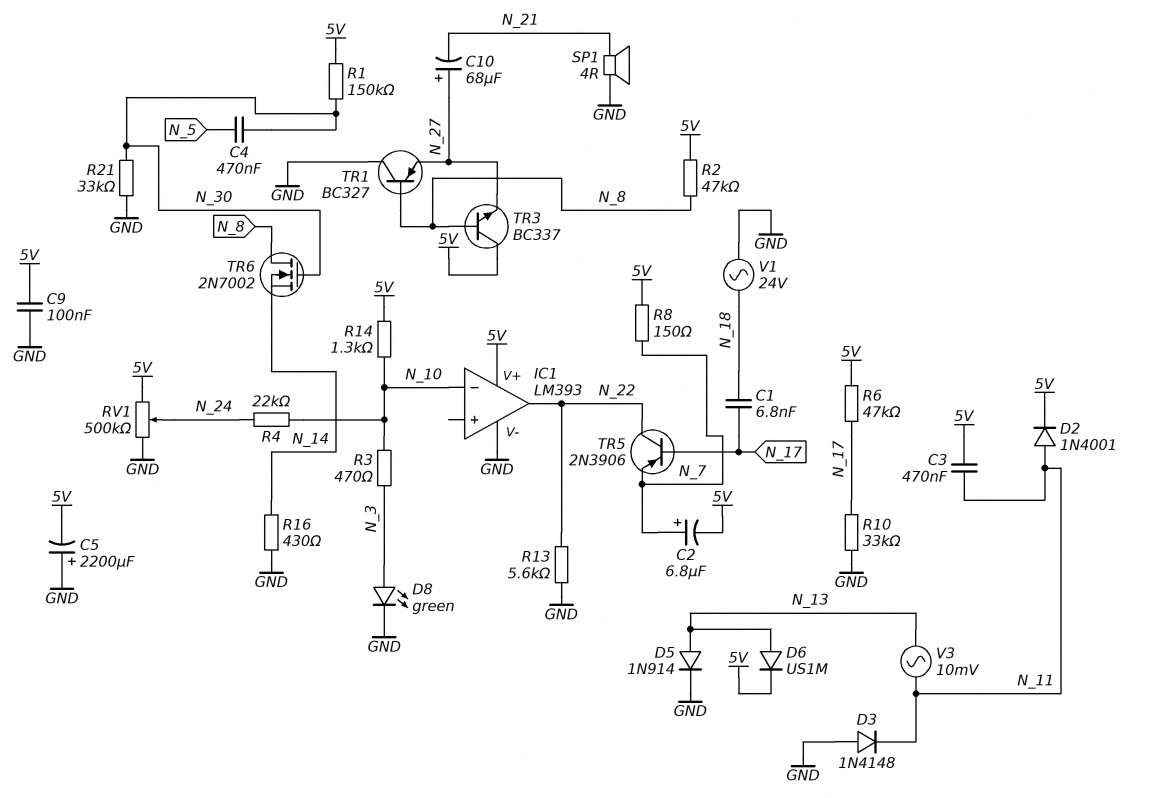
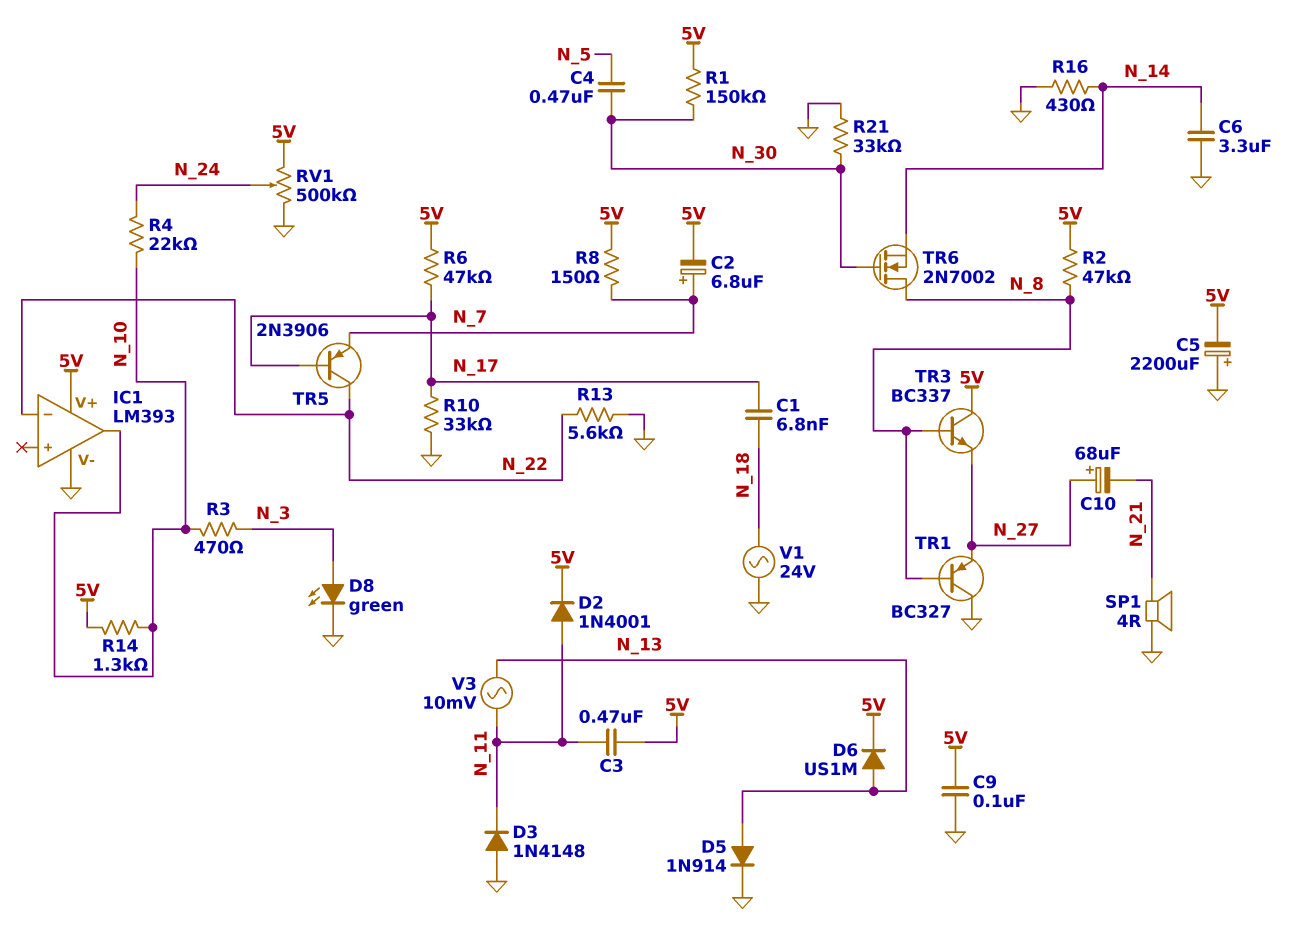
C6: none -> 3.3uF (GND, N_14)
IC1 pin in-: N_10 -> N_22
IC1 pin out: N_22 -> N_10

